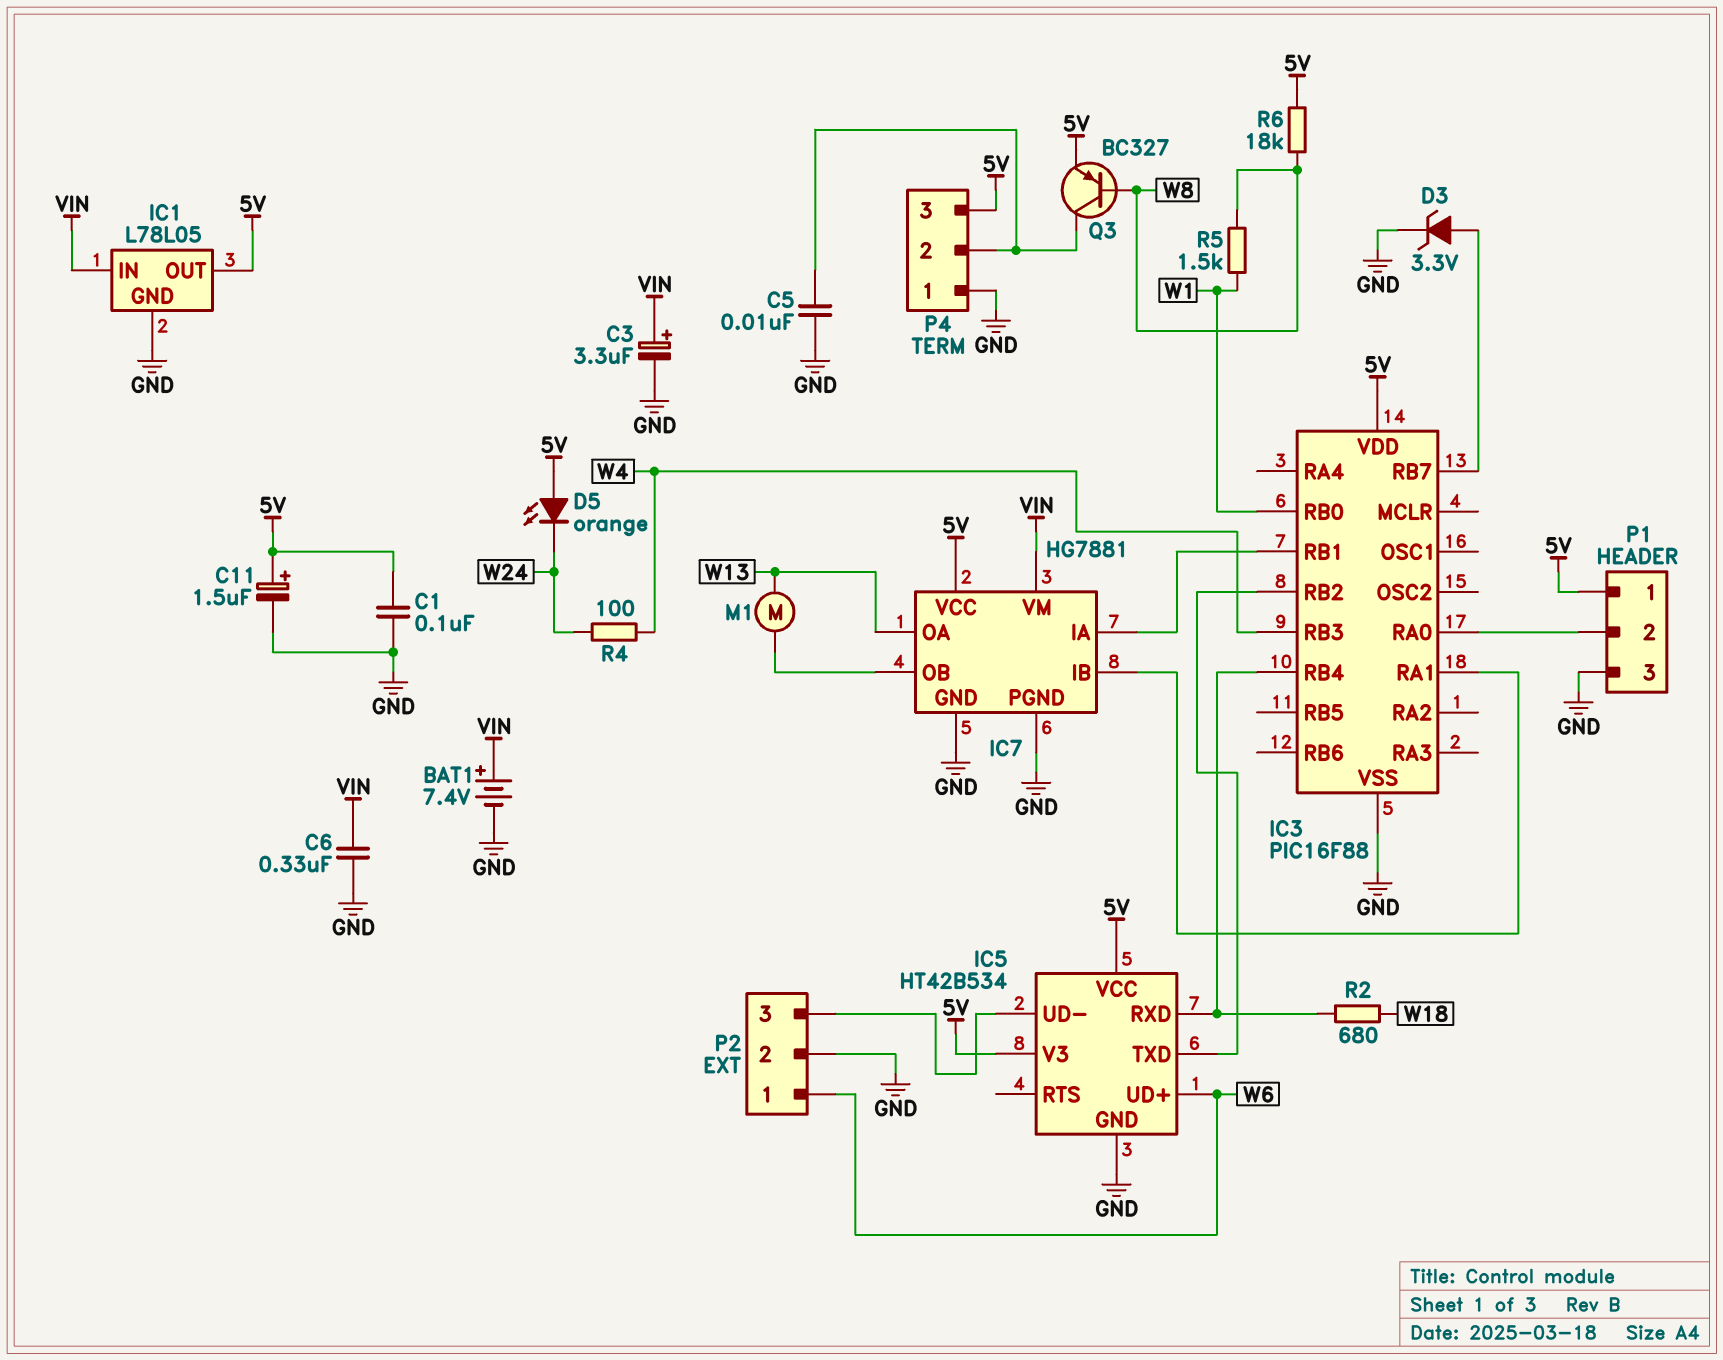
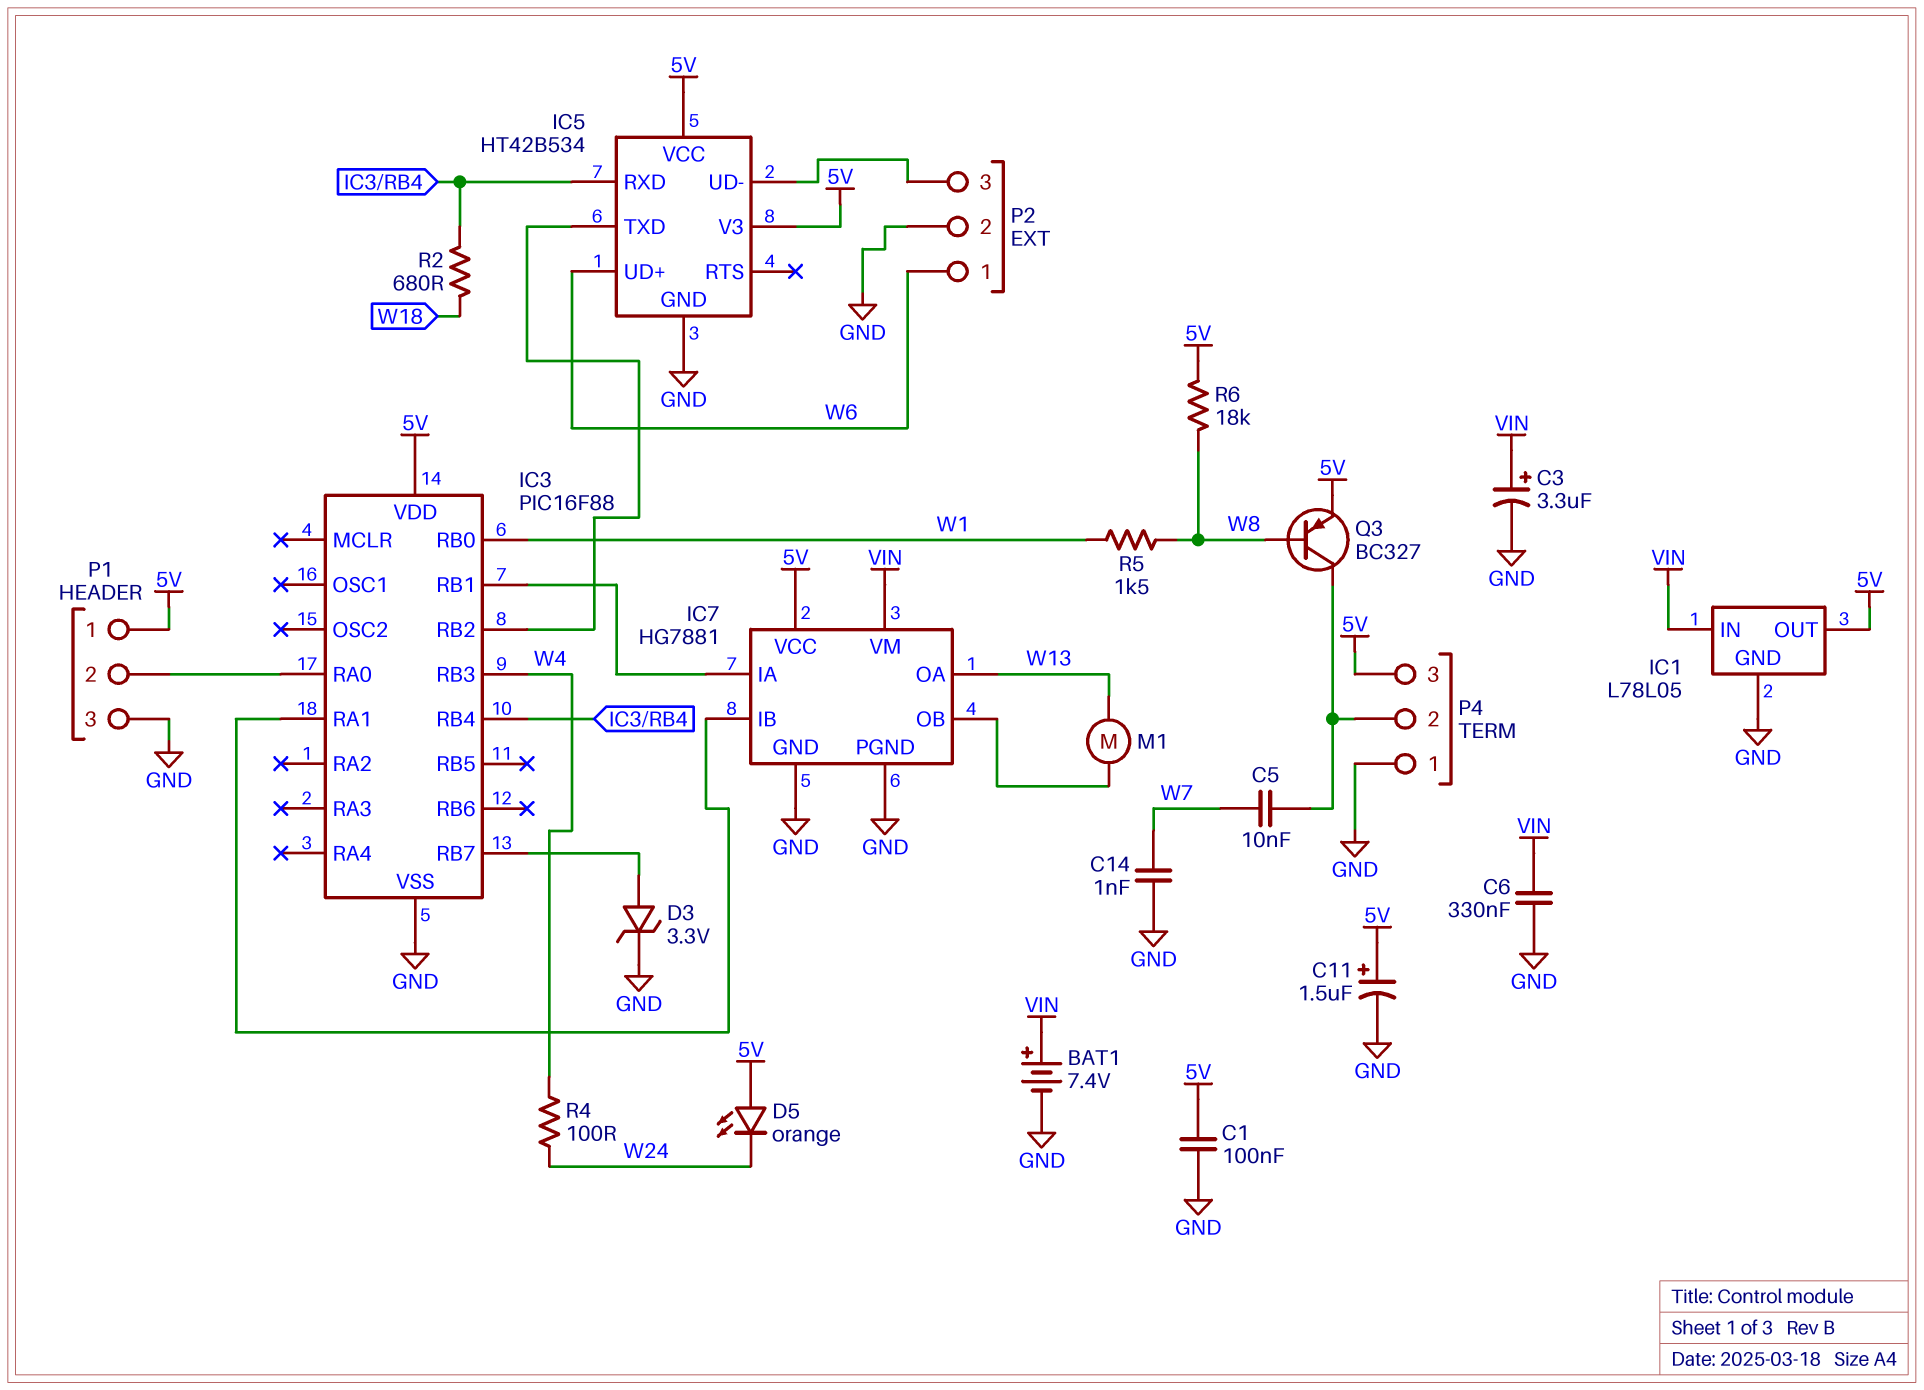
C5: 10nF (GND, P4/2) -> 10nF (P4/2, W7)
C14: none -> 1nF (GND, W7)

